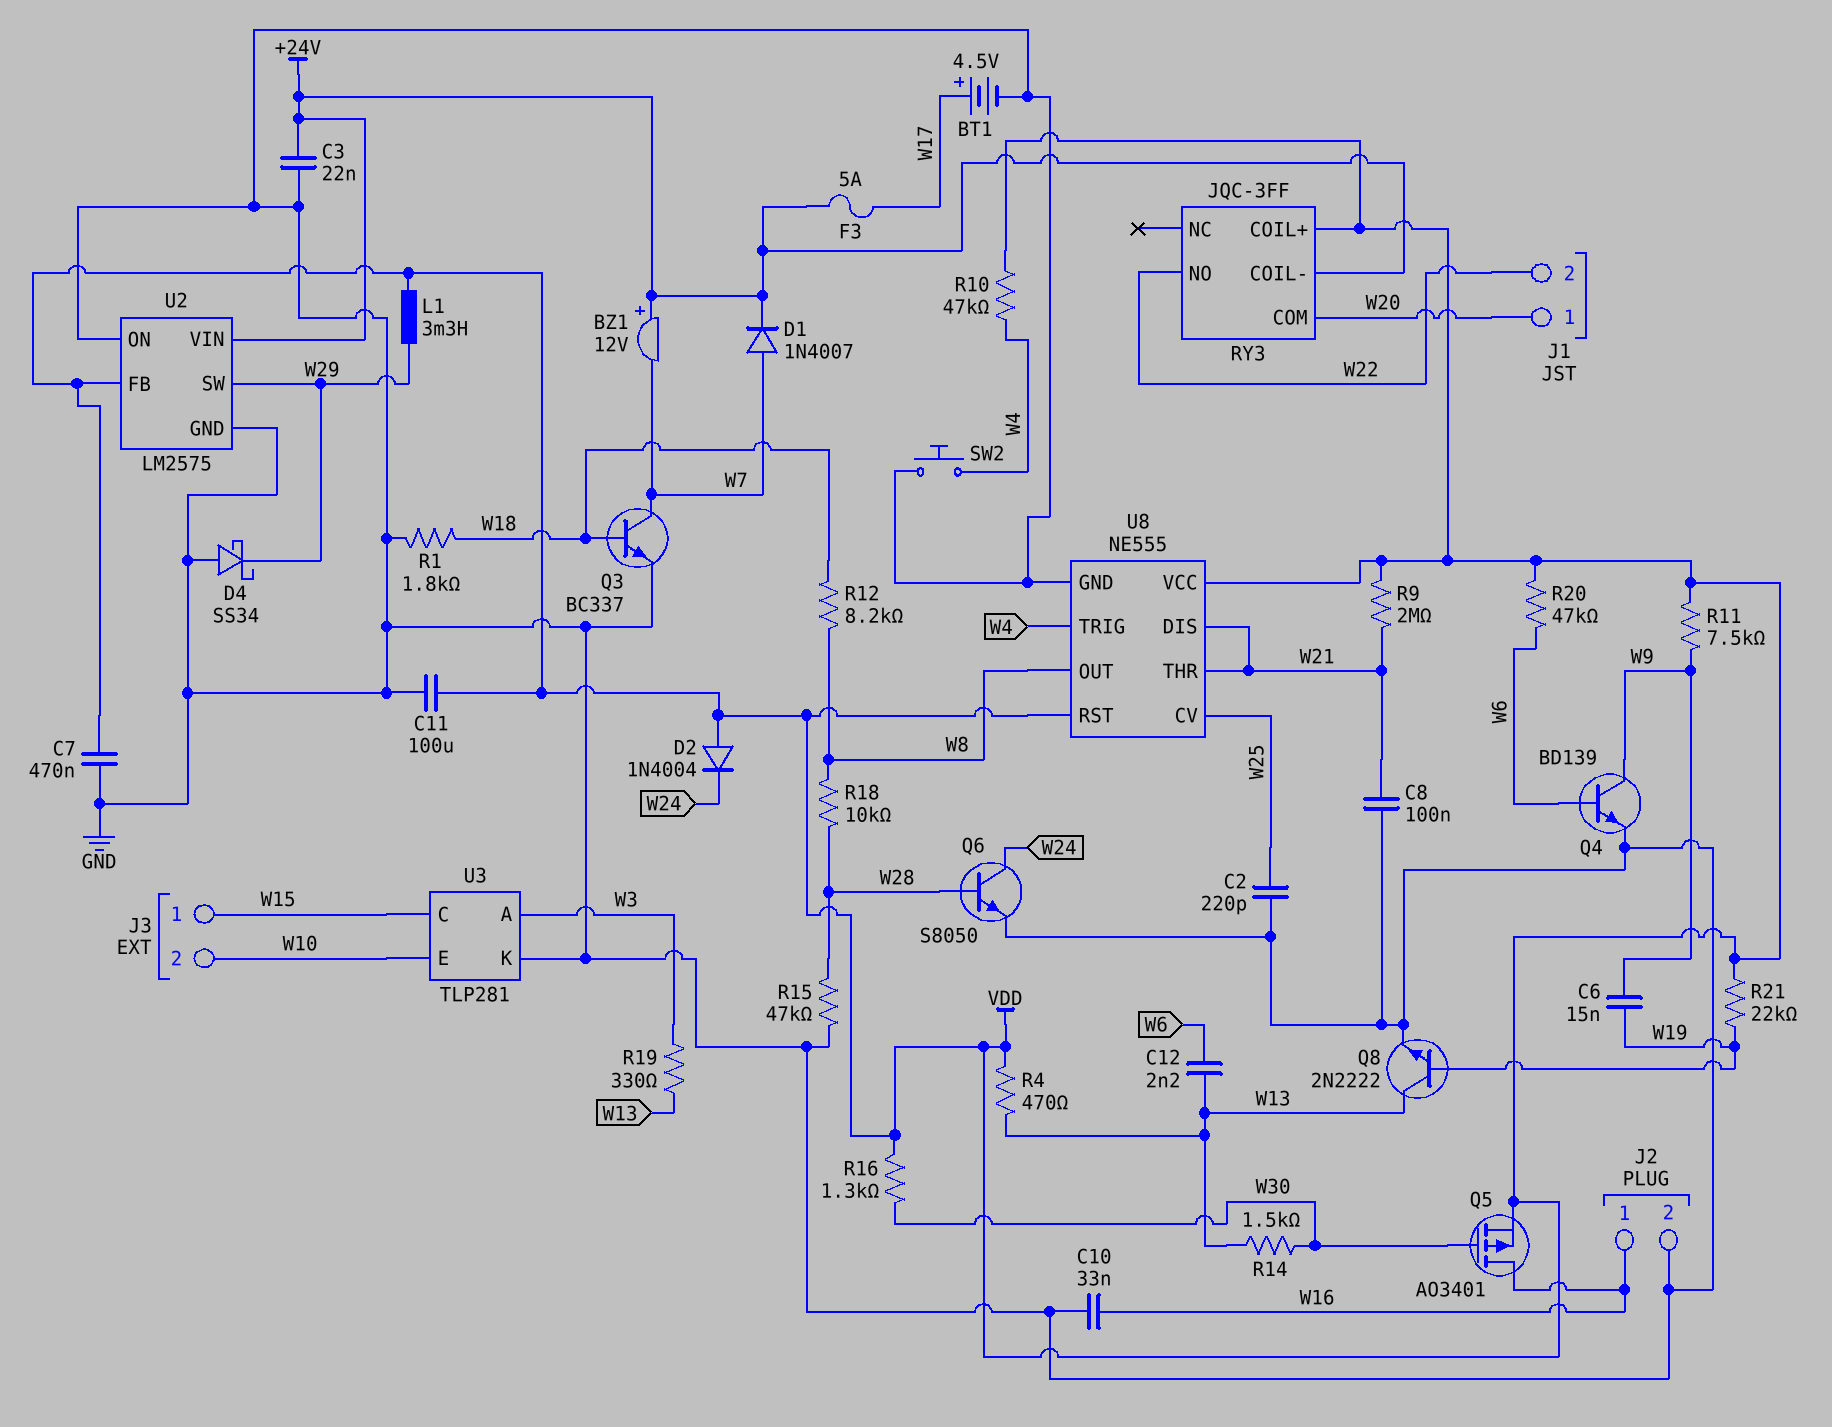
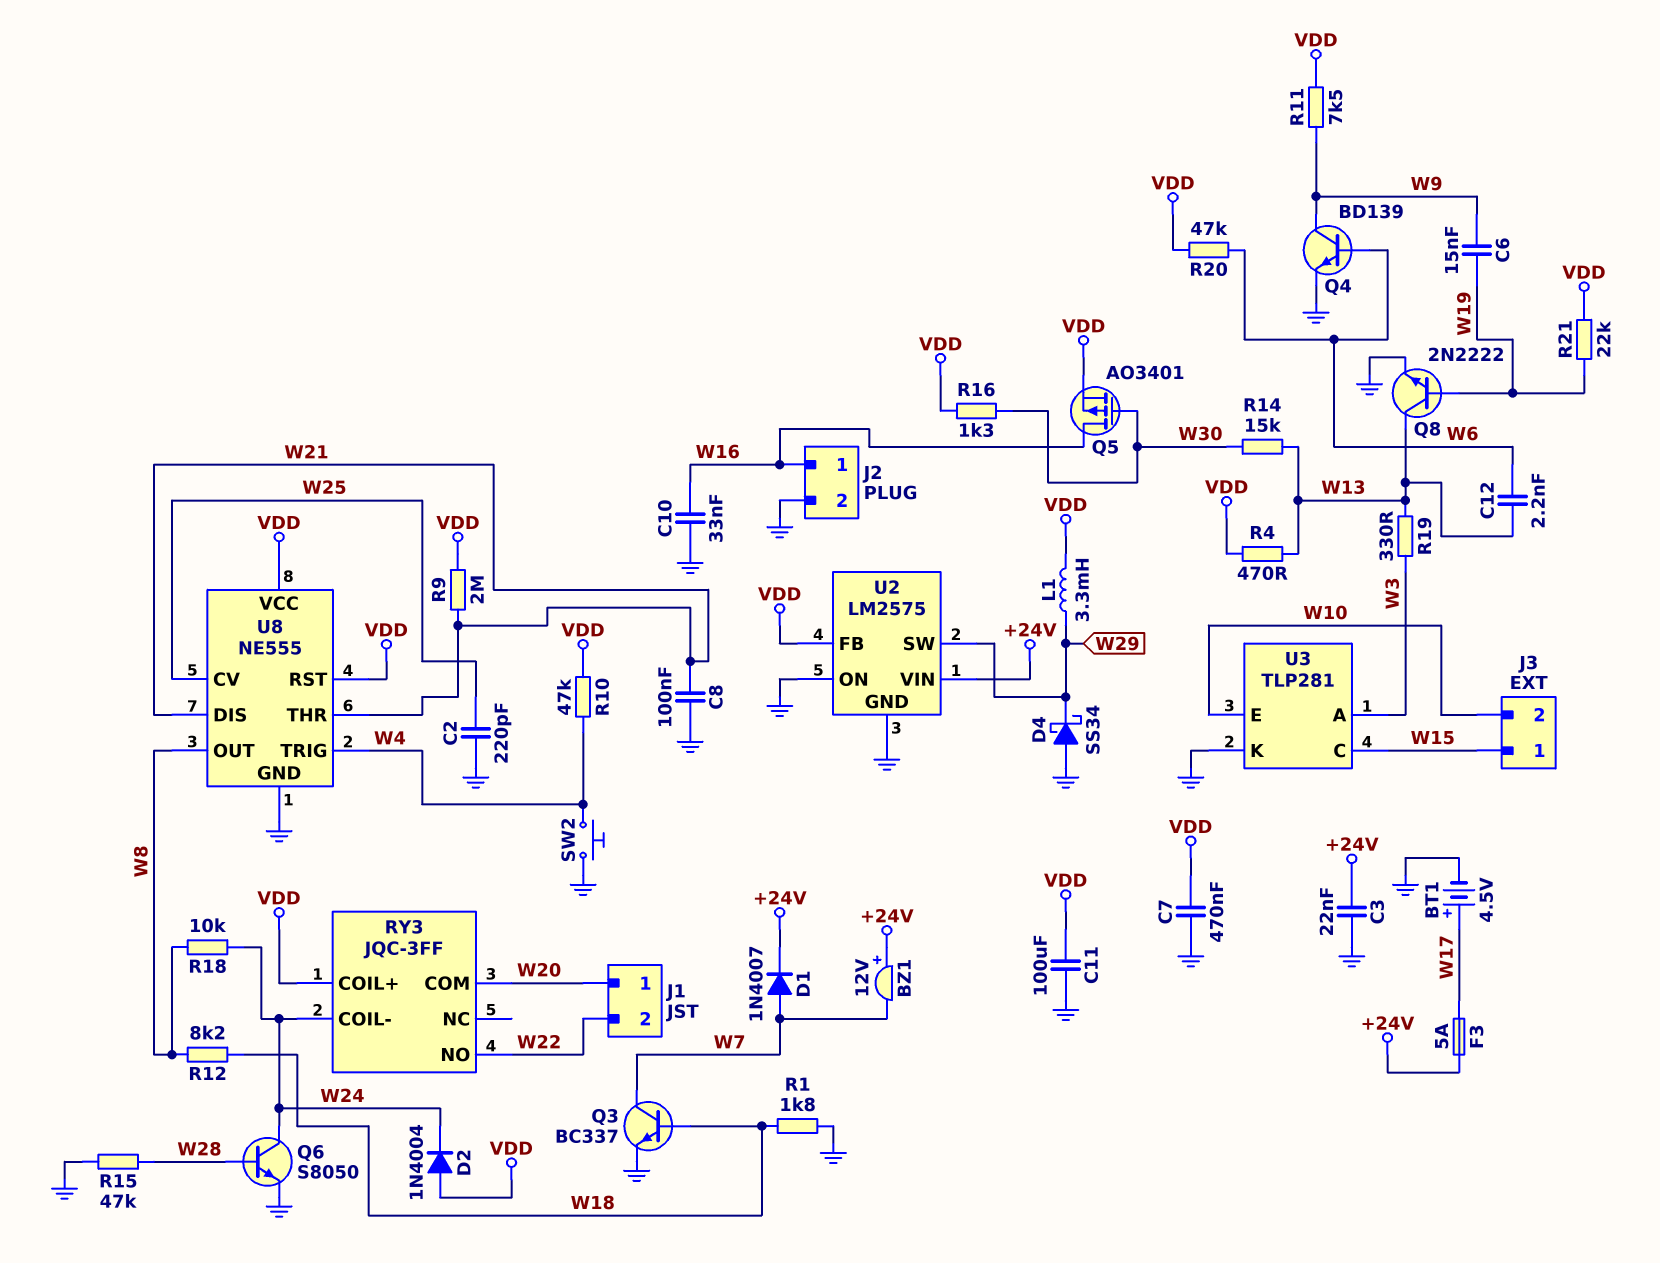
R14: 1.5k (W13, W30) -> 15k (W13, W30)
R18: 10k (W8, W28) -> 10k (W8, W24)
RY3 pin COIL-: +24V -> W24

